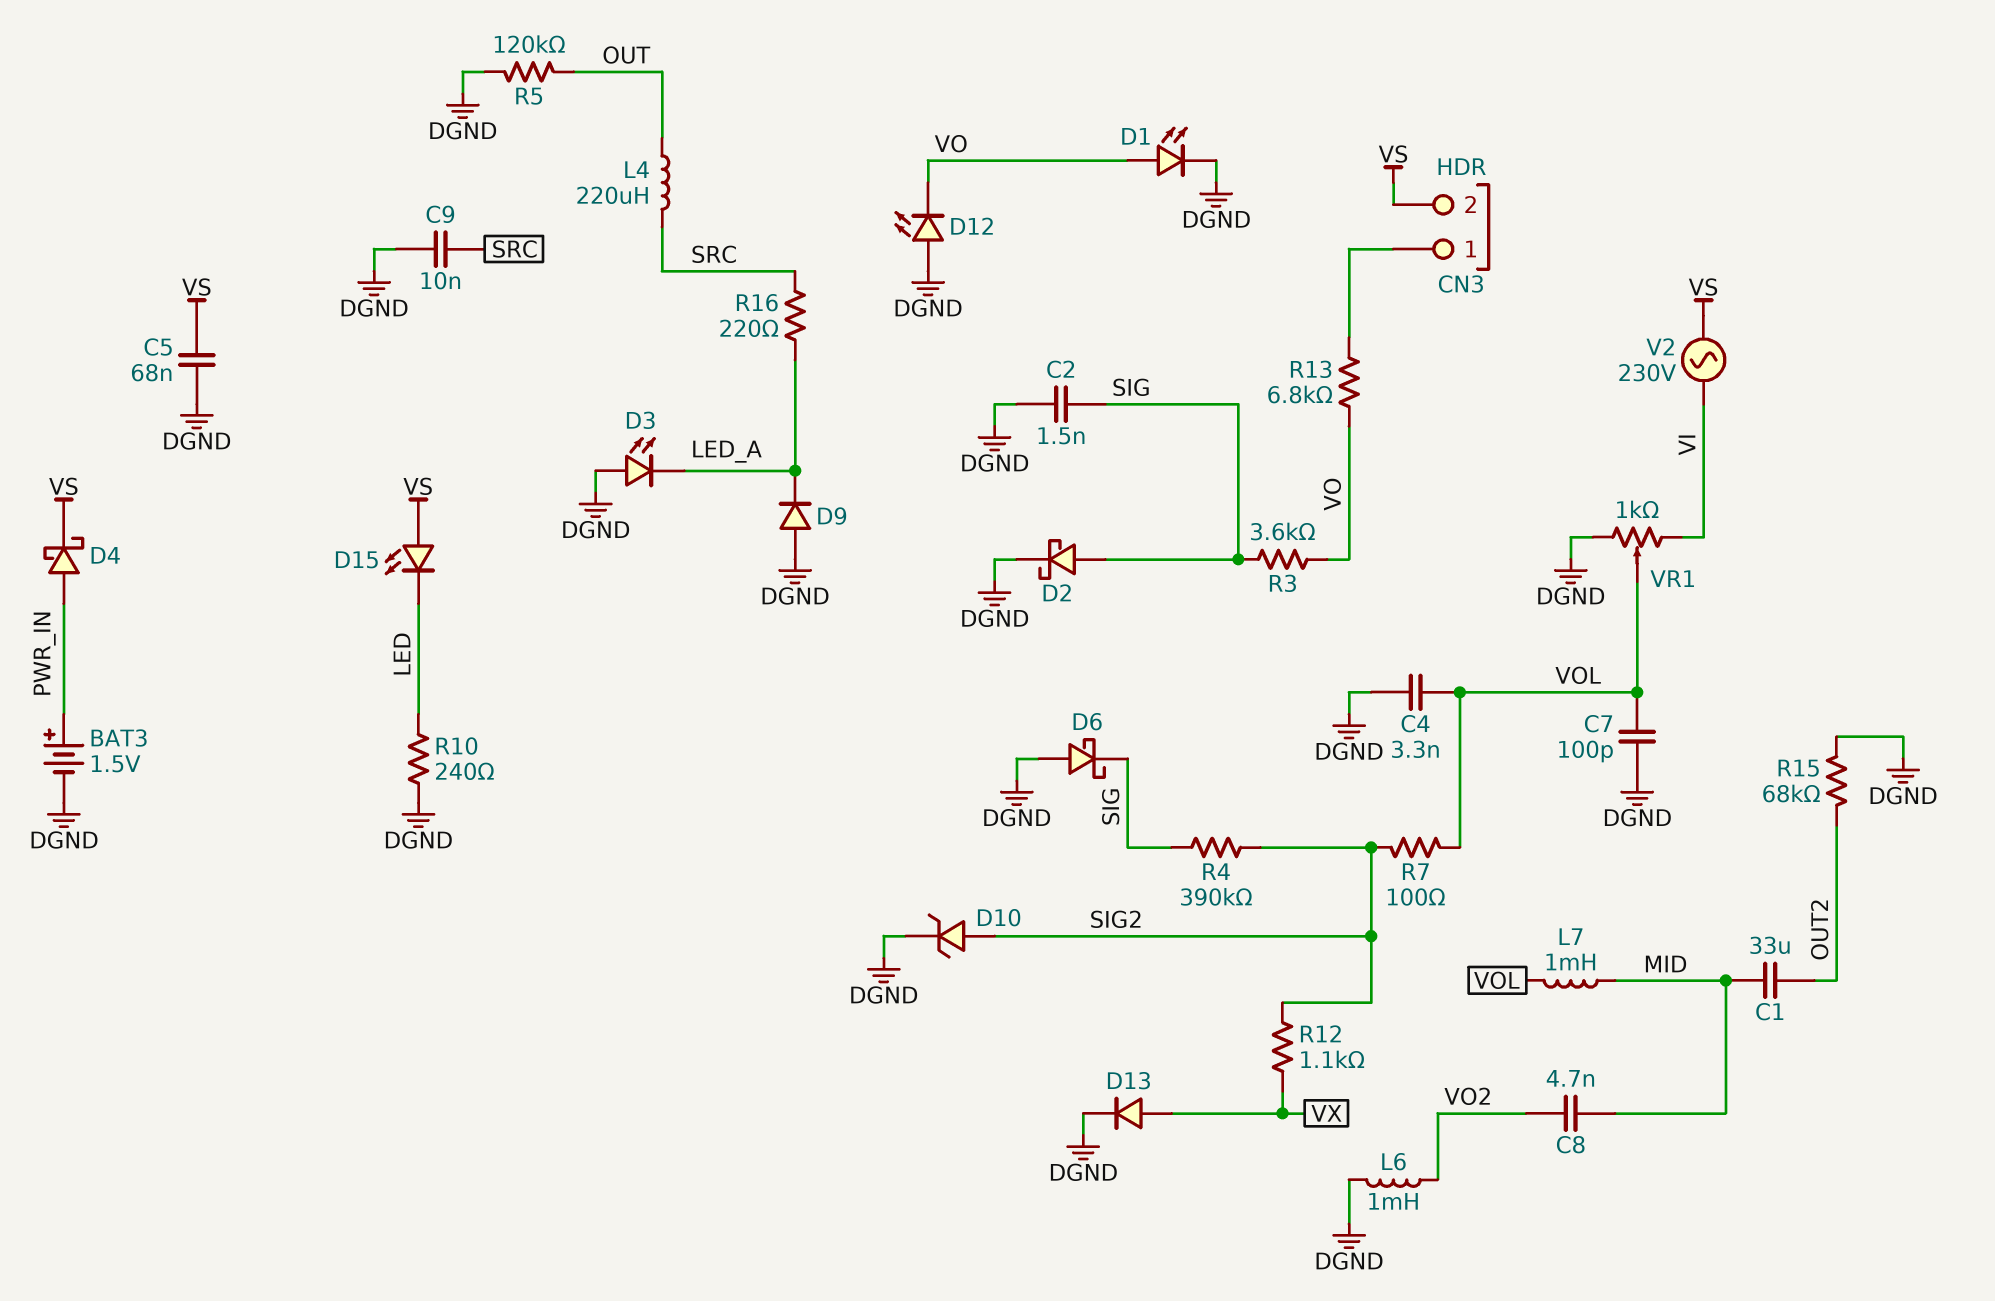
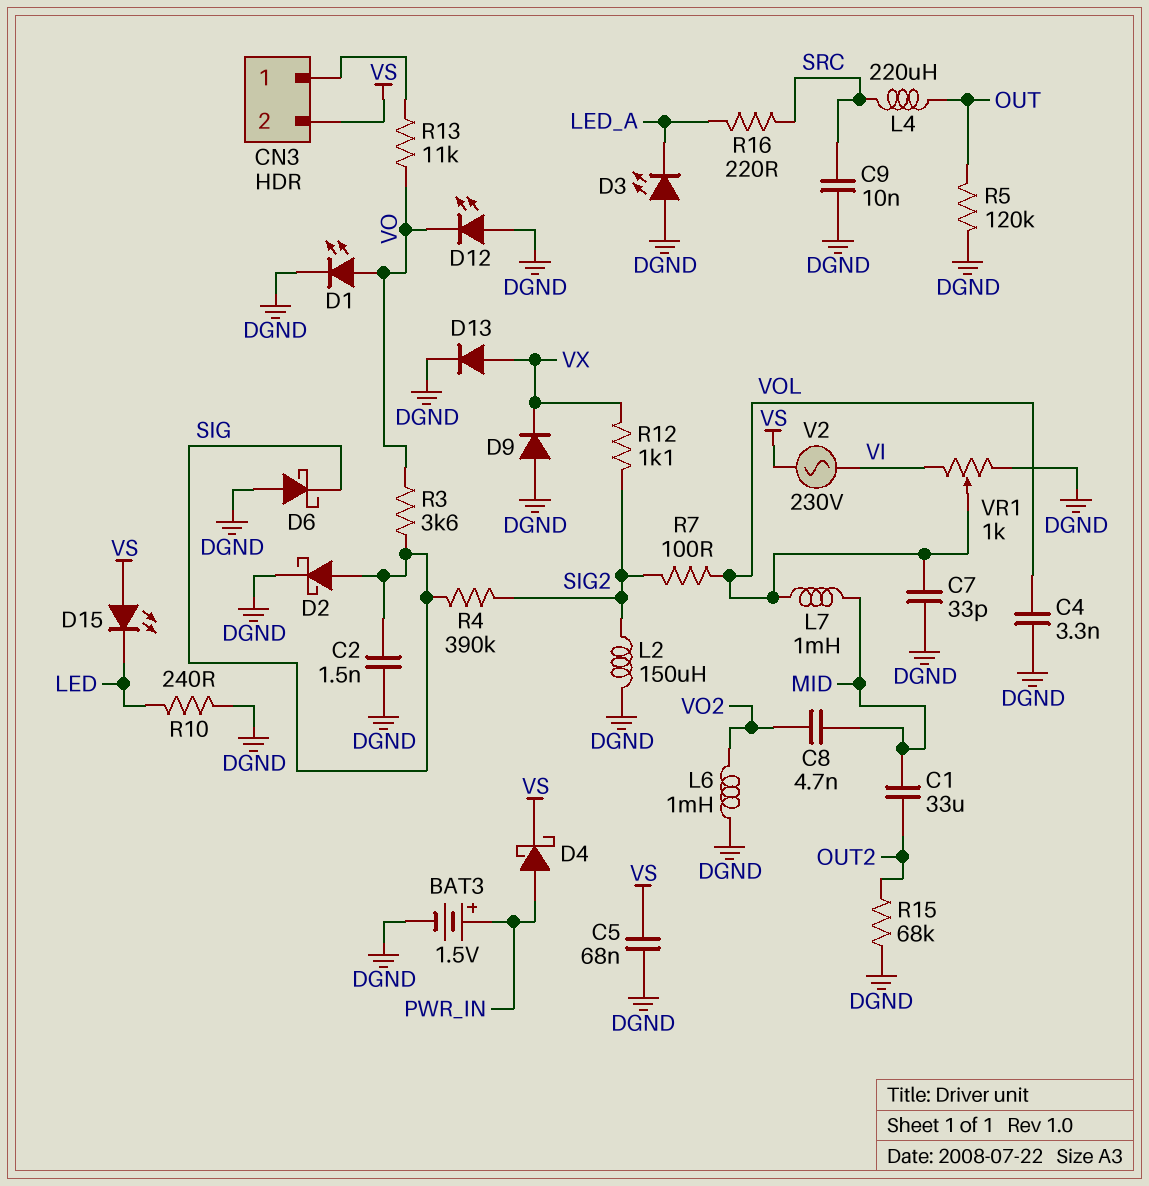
C7: 100pF (DGND, VOL) -> 33pF (DGND, VOL)
D9: diode (A DGND, K LED_A) -> diode (A DGND, K VX)
D10: zener (A SIG2, K DGND) -> none
L2: none -> 150uH (DGND, SIG2)
R13: 6.8k (CN3/1, VO) -> 11k (CN3/1, VO)

